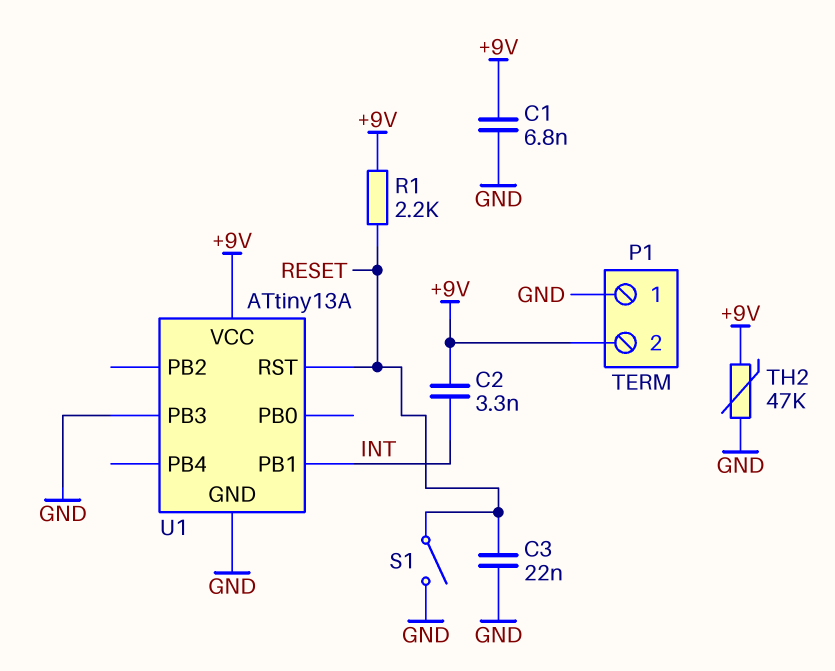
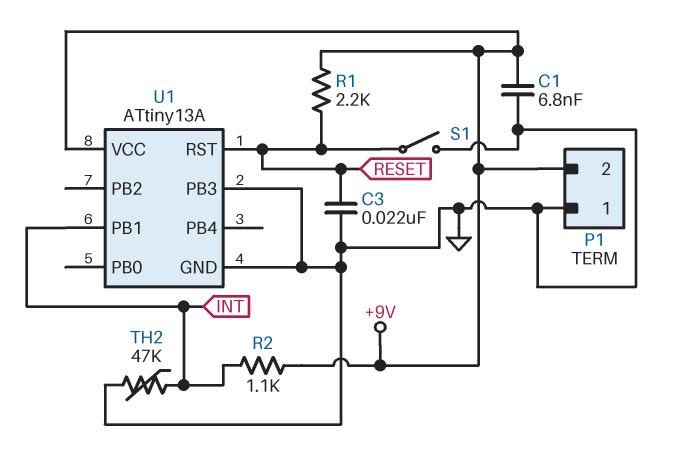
C2: 3.3nF (+9V, INT) -> none
R2: none -> 1.1k (+9V, INT)
TH2: 47k (+9V, GND) -> 47k (GND, INT)

